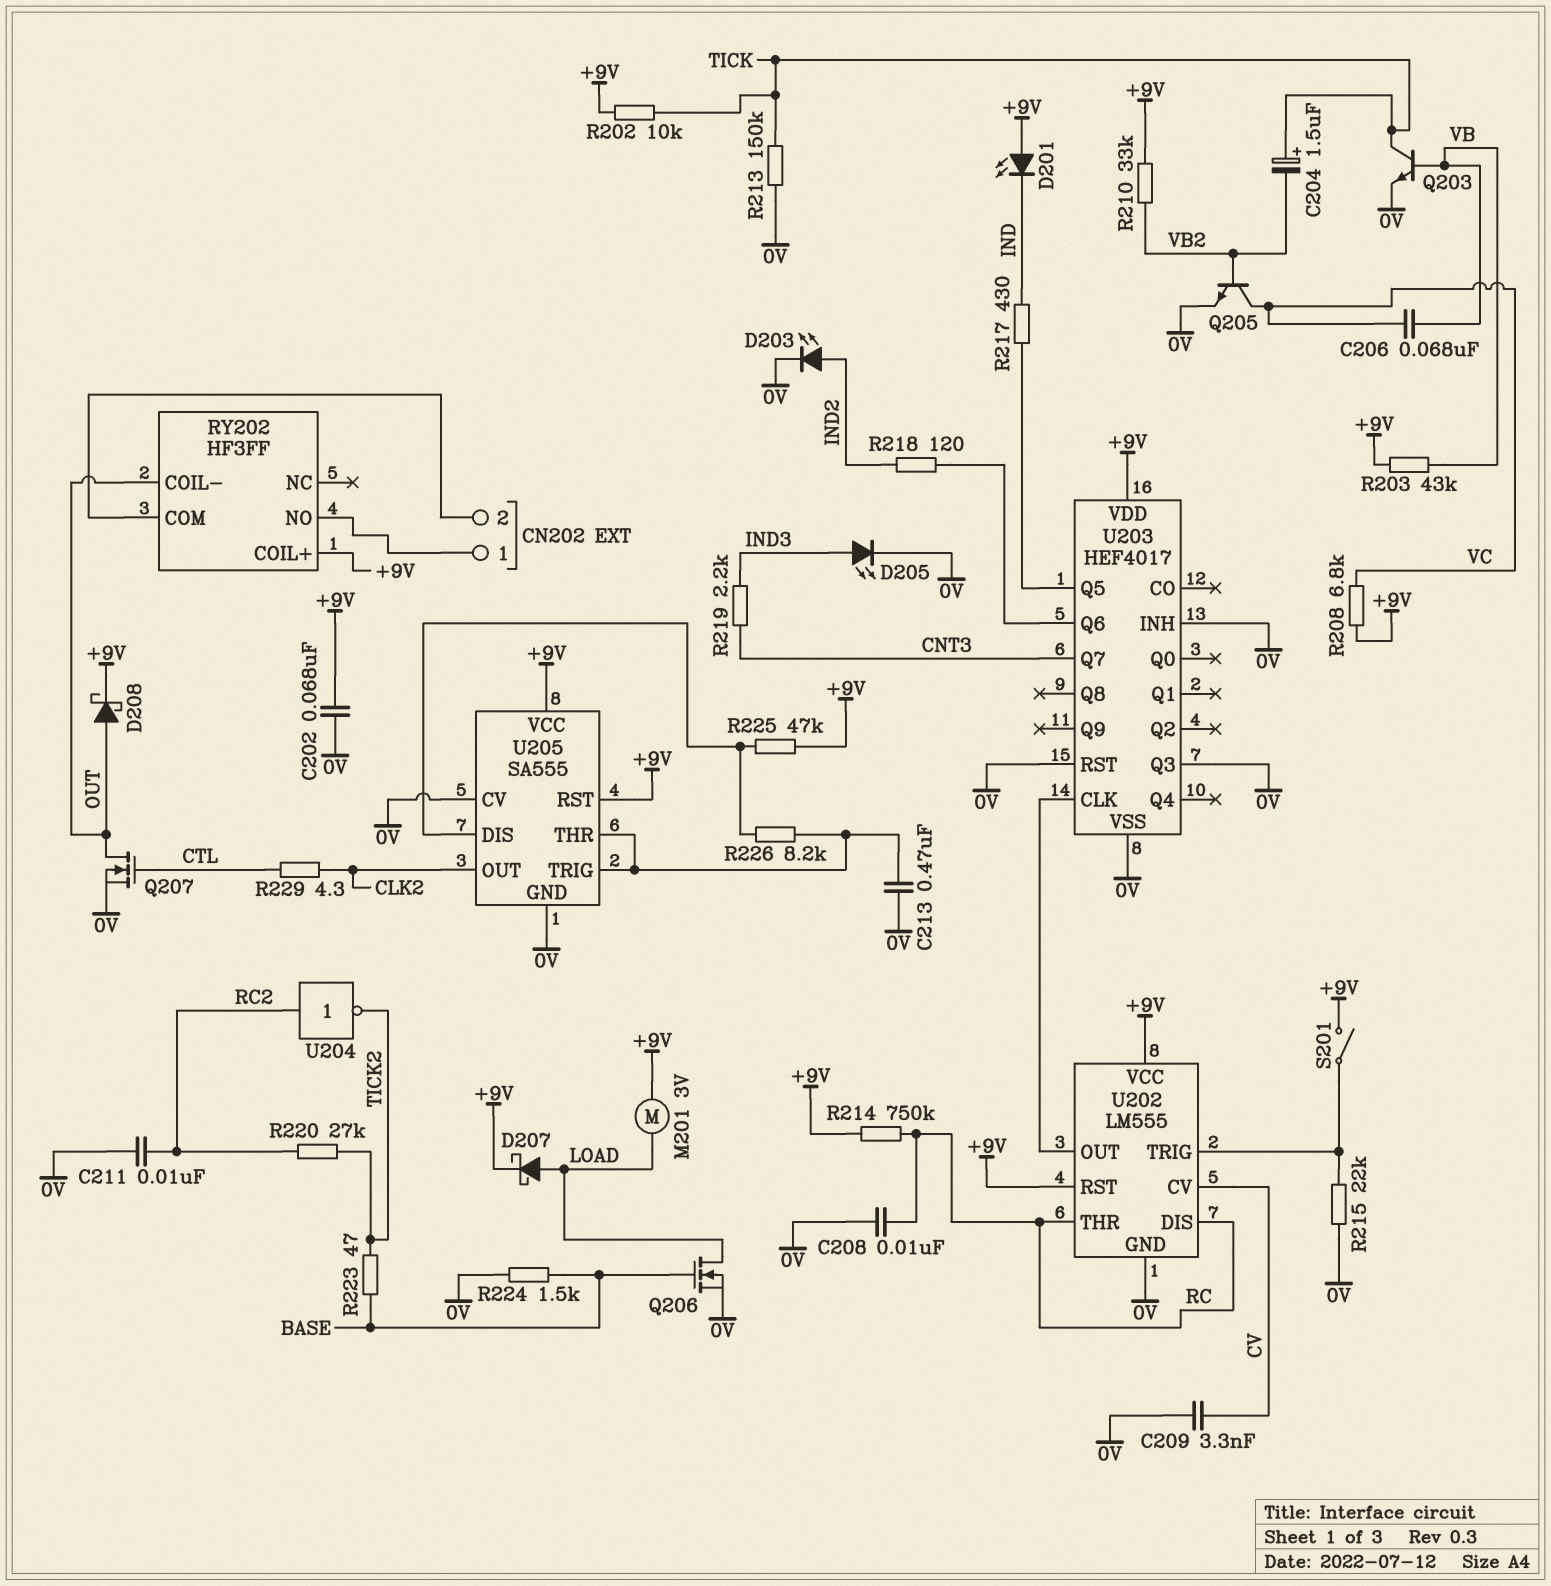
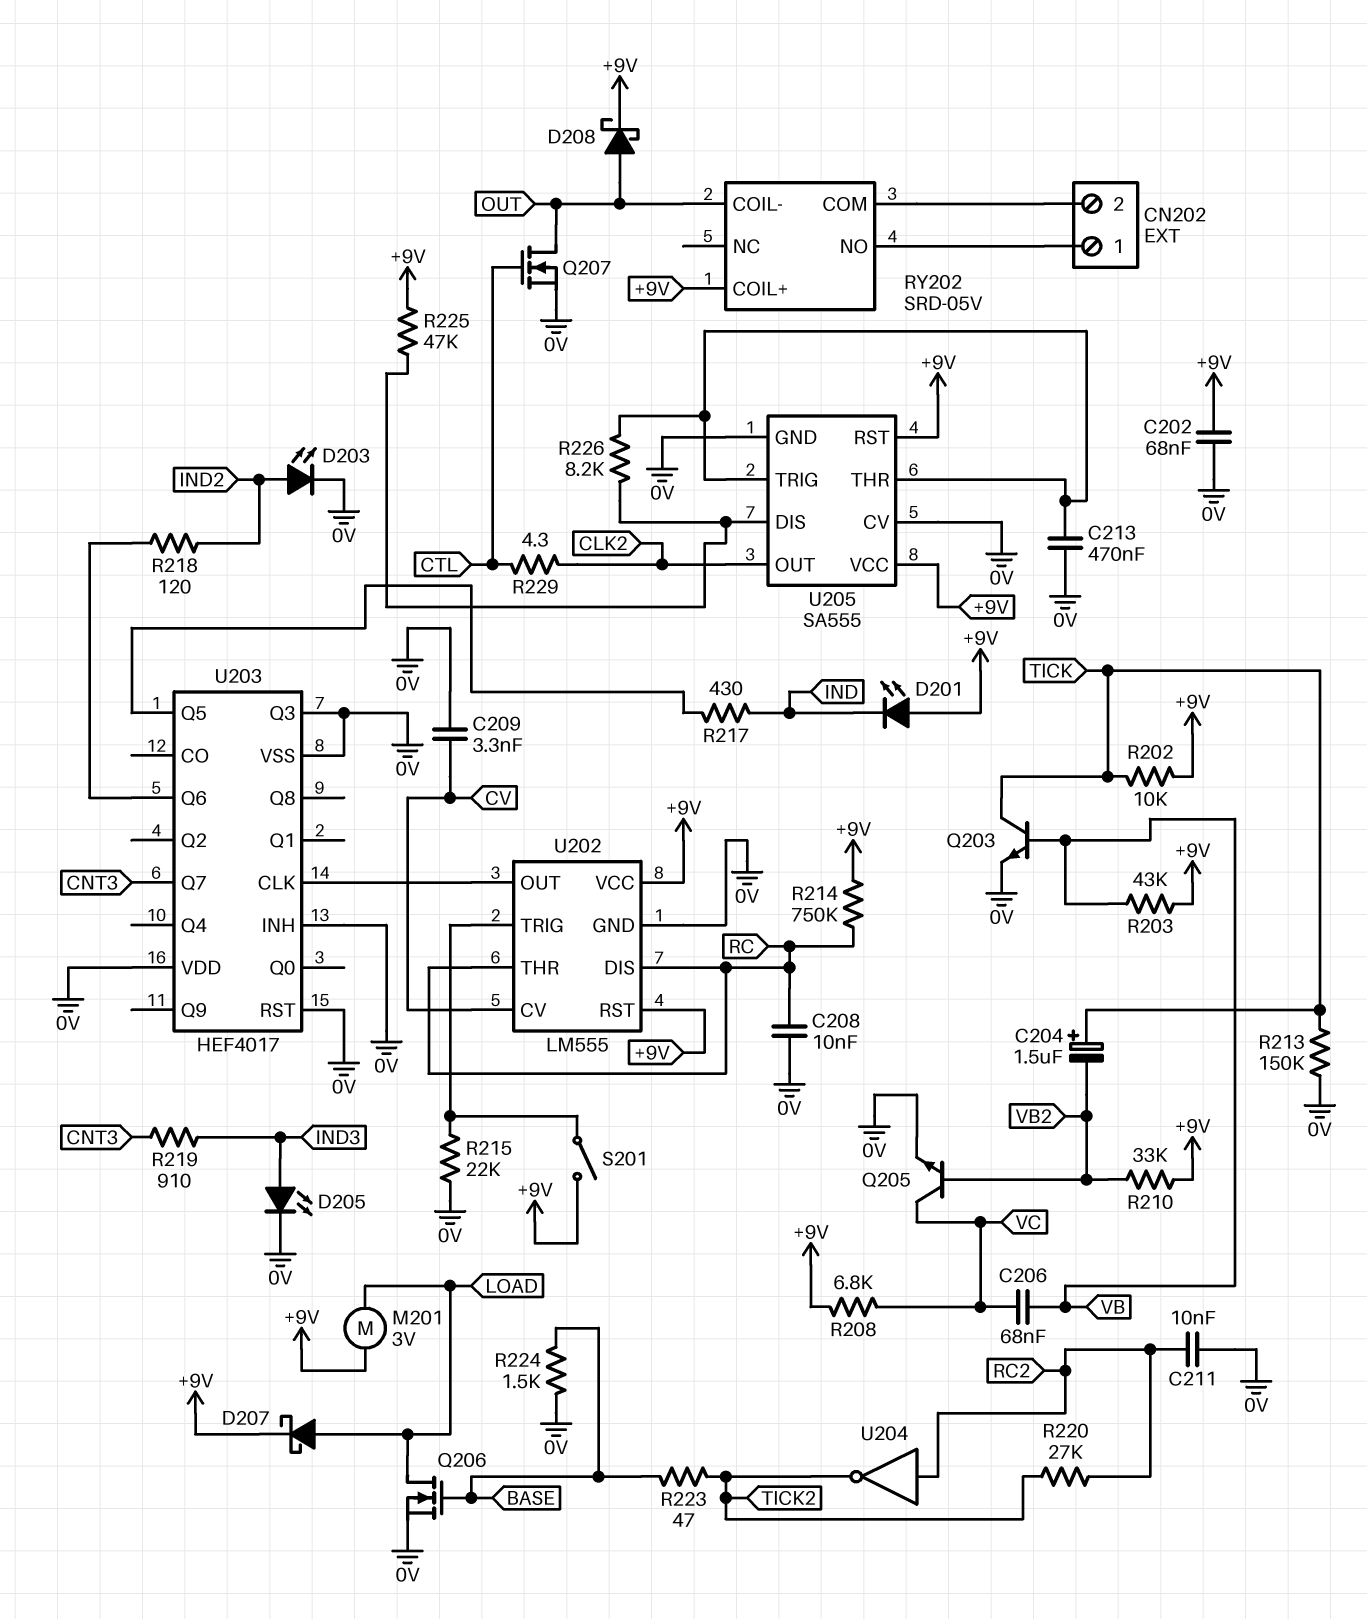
R219: 2.2k (CNT3, IND3) -> 910 (CNT3, IND3)
RY202: HF3FF -> SRD-05V
U203 pin VDD: +9V -> 0V

